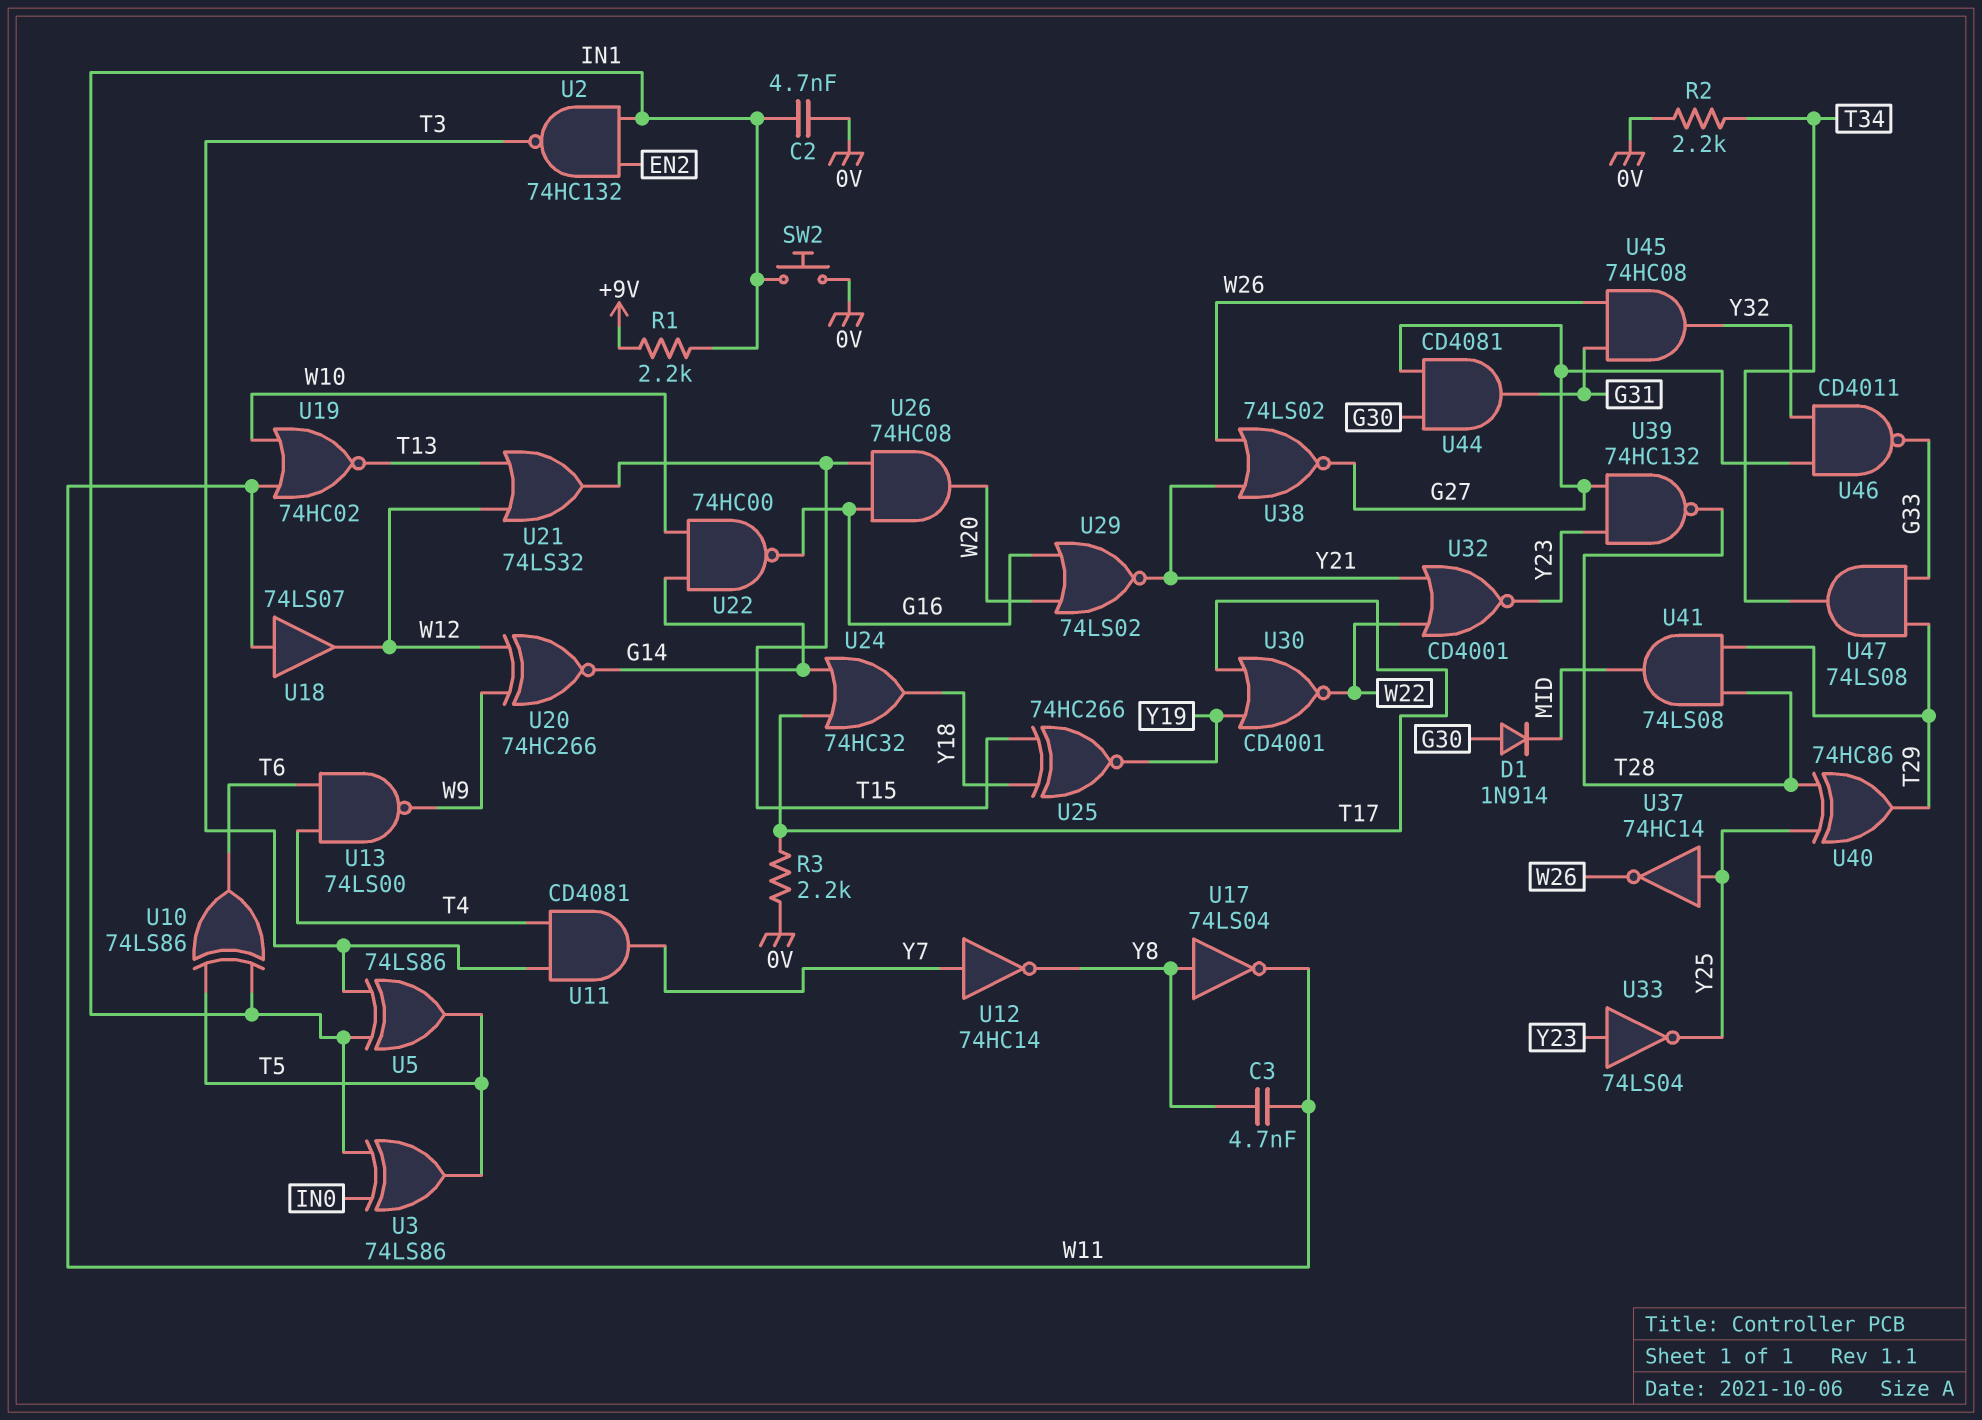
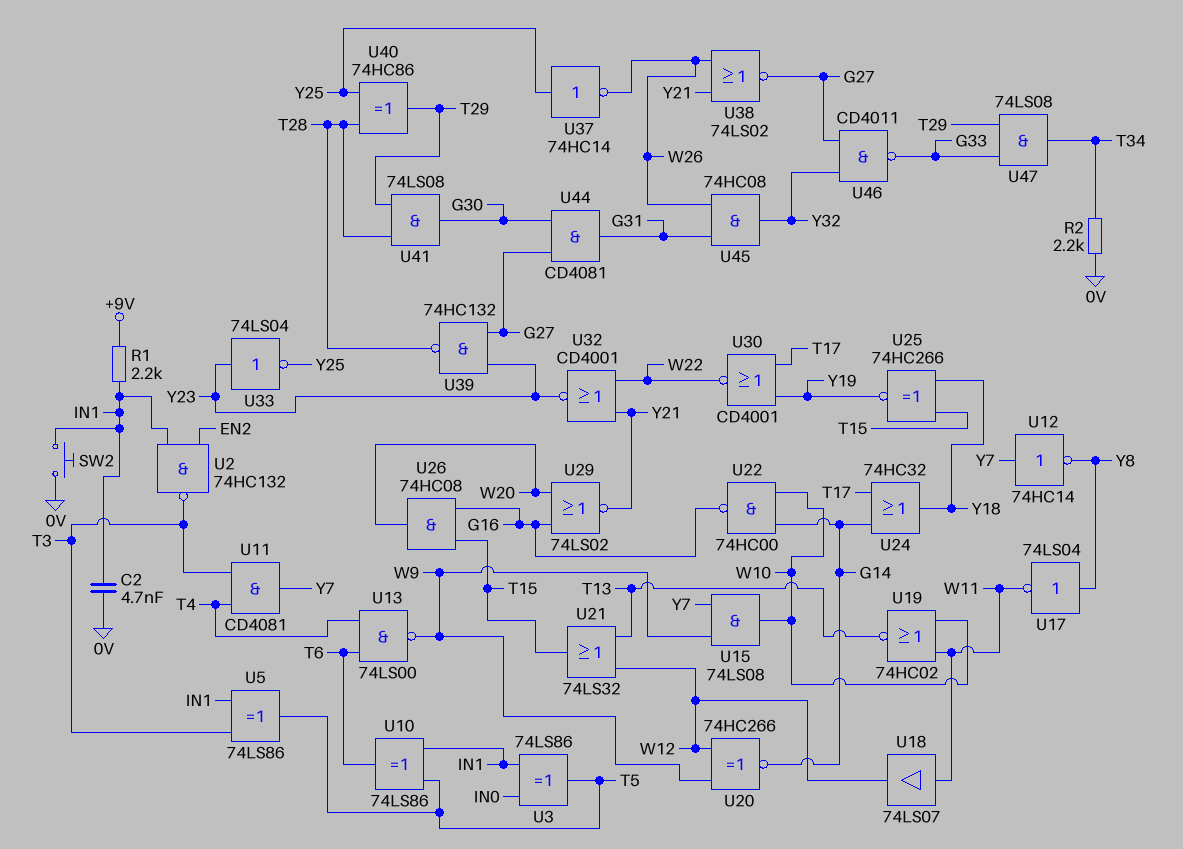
C3: 4.7nF (W11, Y8) -> none
D1: diode 1N914 (A G30, K MID) -> none
R3: 2.2k (0V, T17) -> none
U15: none -> AND 74LS08 (in W9, in Y7, out W10)
U41: AND 74LS08 (in T28, in T29, out MID) -> AND 74LS08 (in T28, in T29, out G30)

